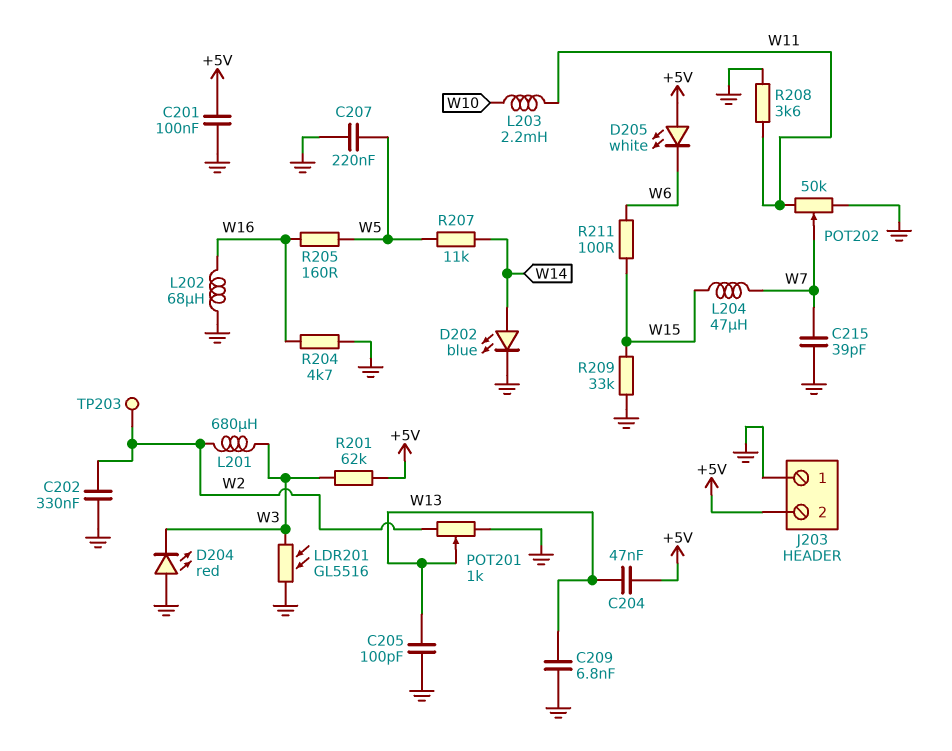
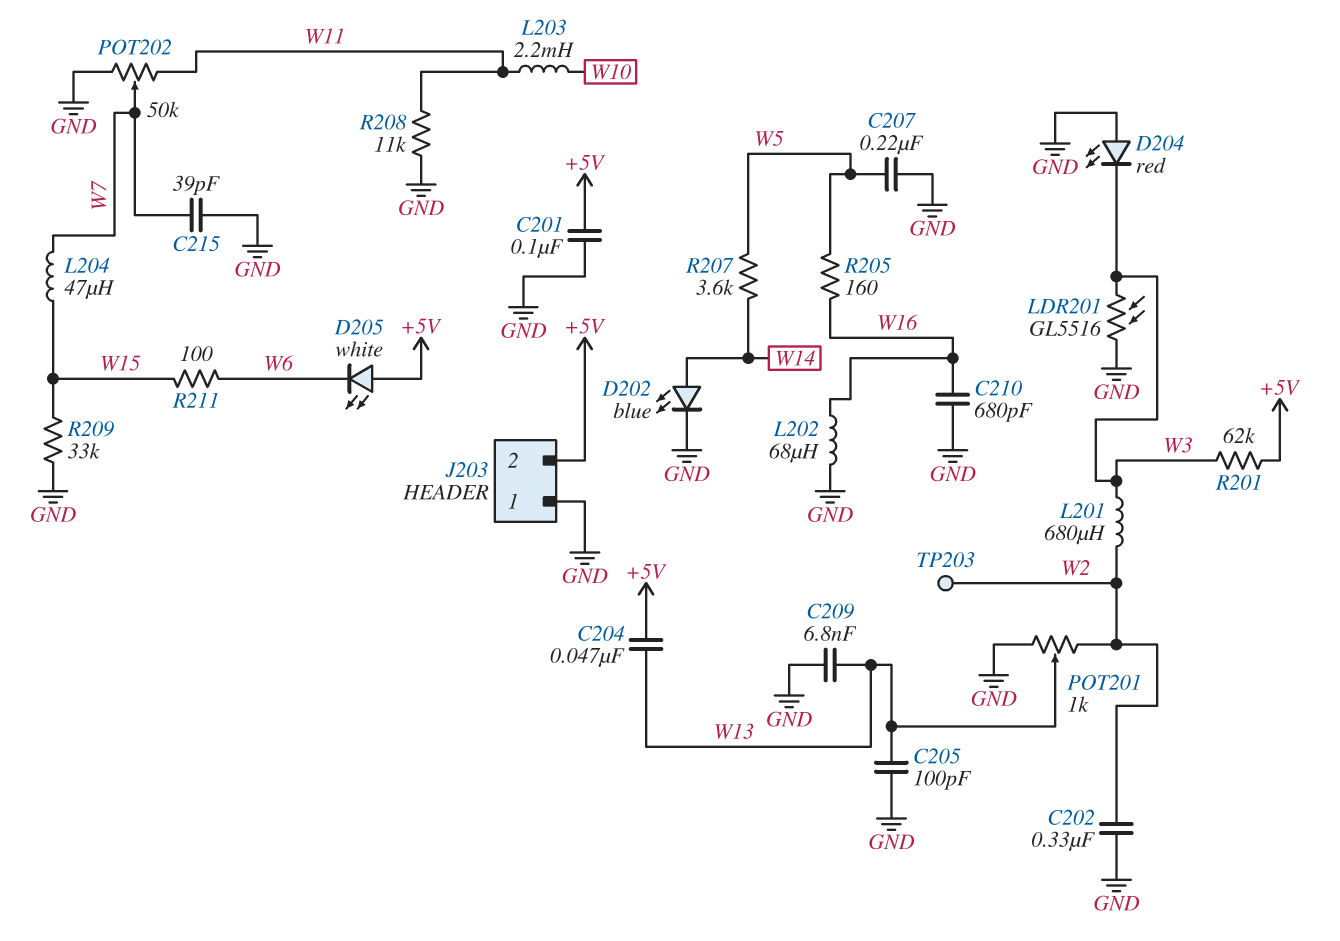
C210: none -> 680pF (GND, W16)
R204: 4.7k (GND, W16) -> none
R207: 11k (W5, W14) -> 3.6k (W5, W14)
R208: 3.6k (GND, W11) -> 11k (GND, W11)

